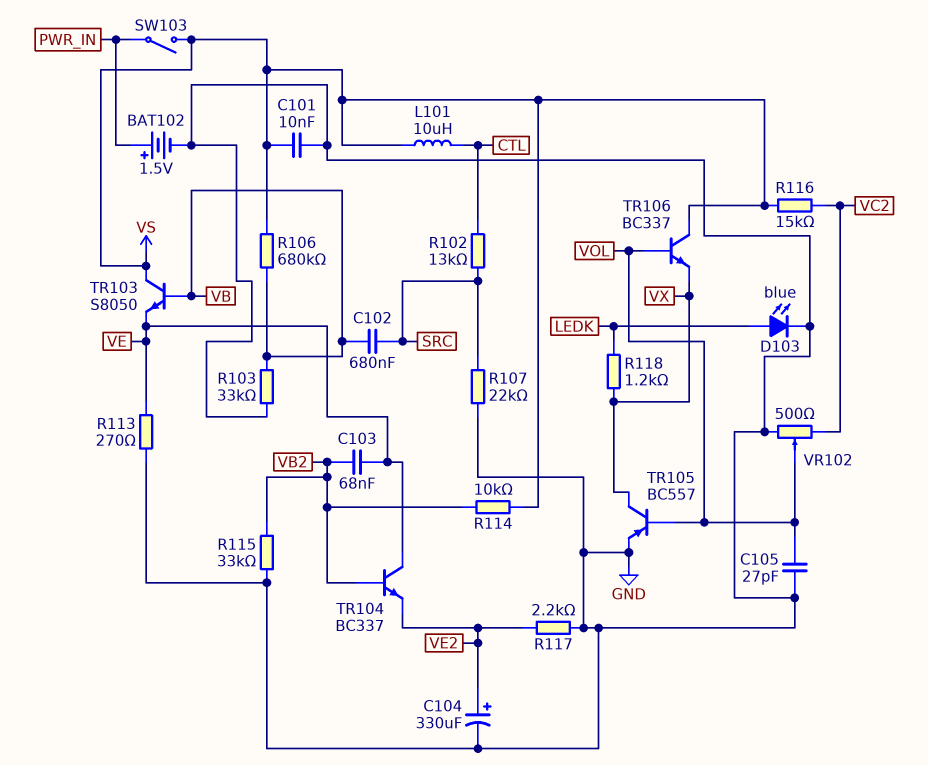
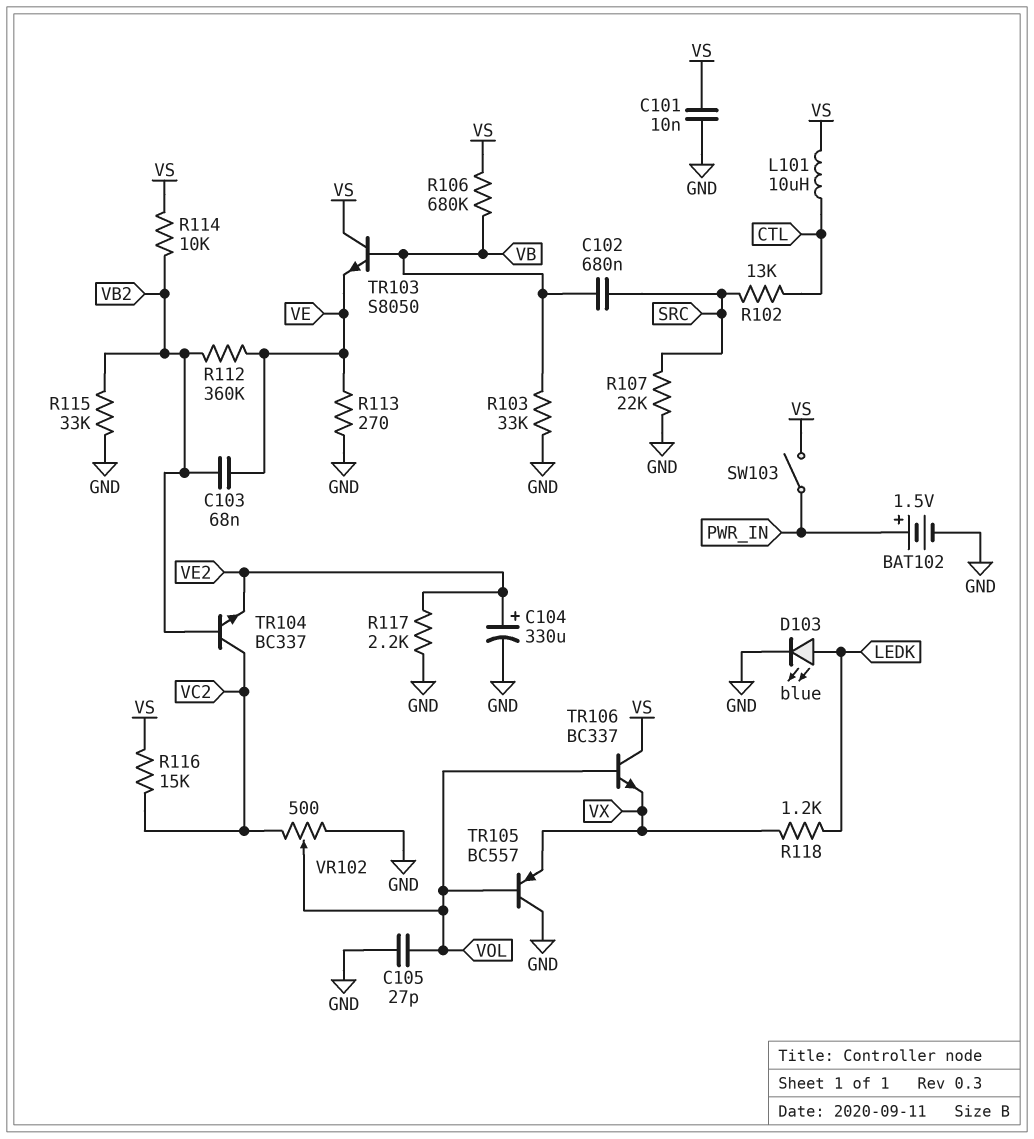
R112: none -> 360k (VB2, VE)
TR104: NPN BC337 (B VB2, C VE, E VE2) -> NPN BC337 (B VB2, C VC2, E VE2)
TR105: PNP BC557 (B VOL, C VX, E GND) -> PNP BC557 (B VOL, C GND, E VX)

